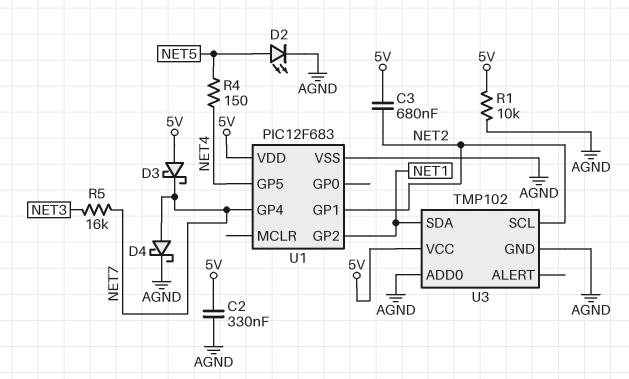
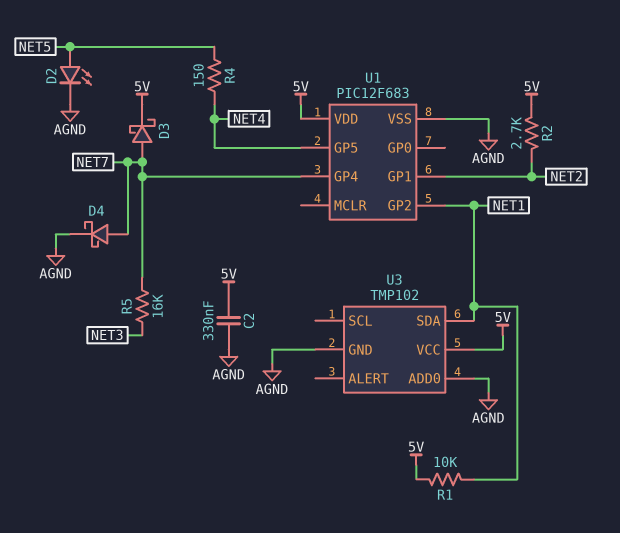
C3: 680nF (5V, NET2) -> none
D3: schottky (A 5V, K NET7) -> schottky (A NET7, K 5V)
R1: 10k (5V, AGND) -> 10k (5V, NET1)
R2: none -> 2.7k (5V, NET2)
U3 pin SCL: NET2 -> none

